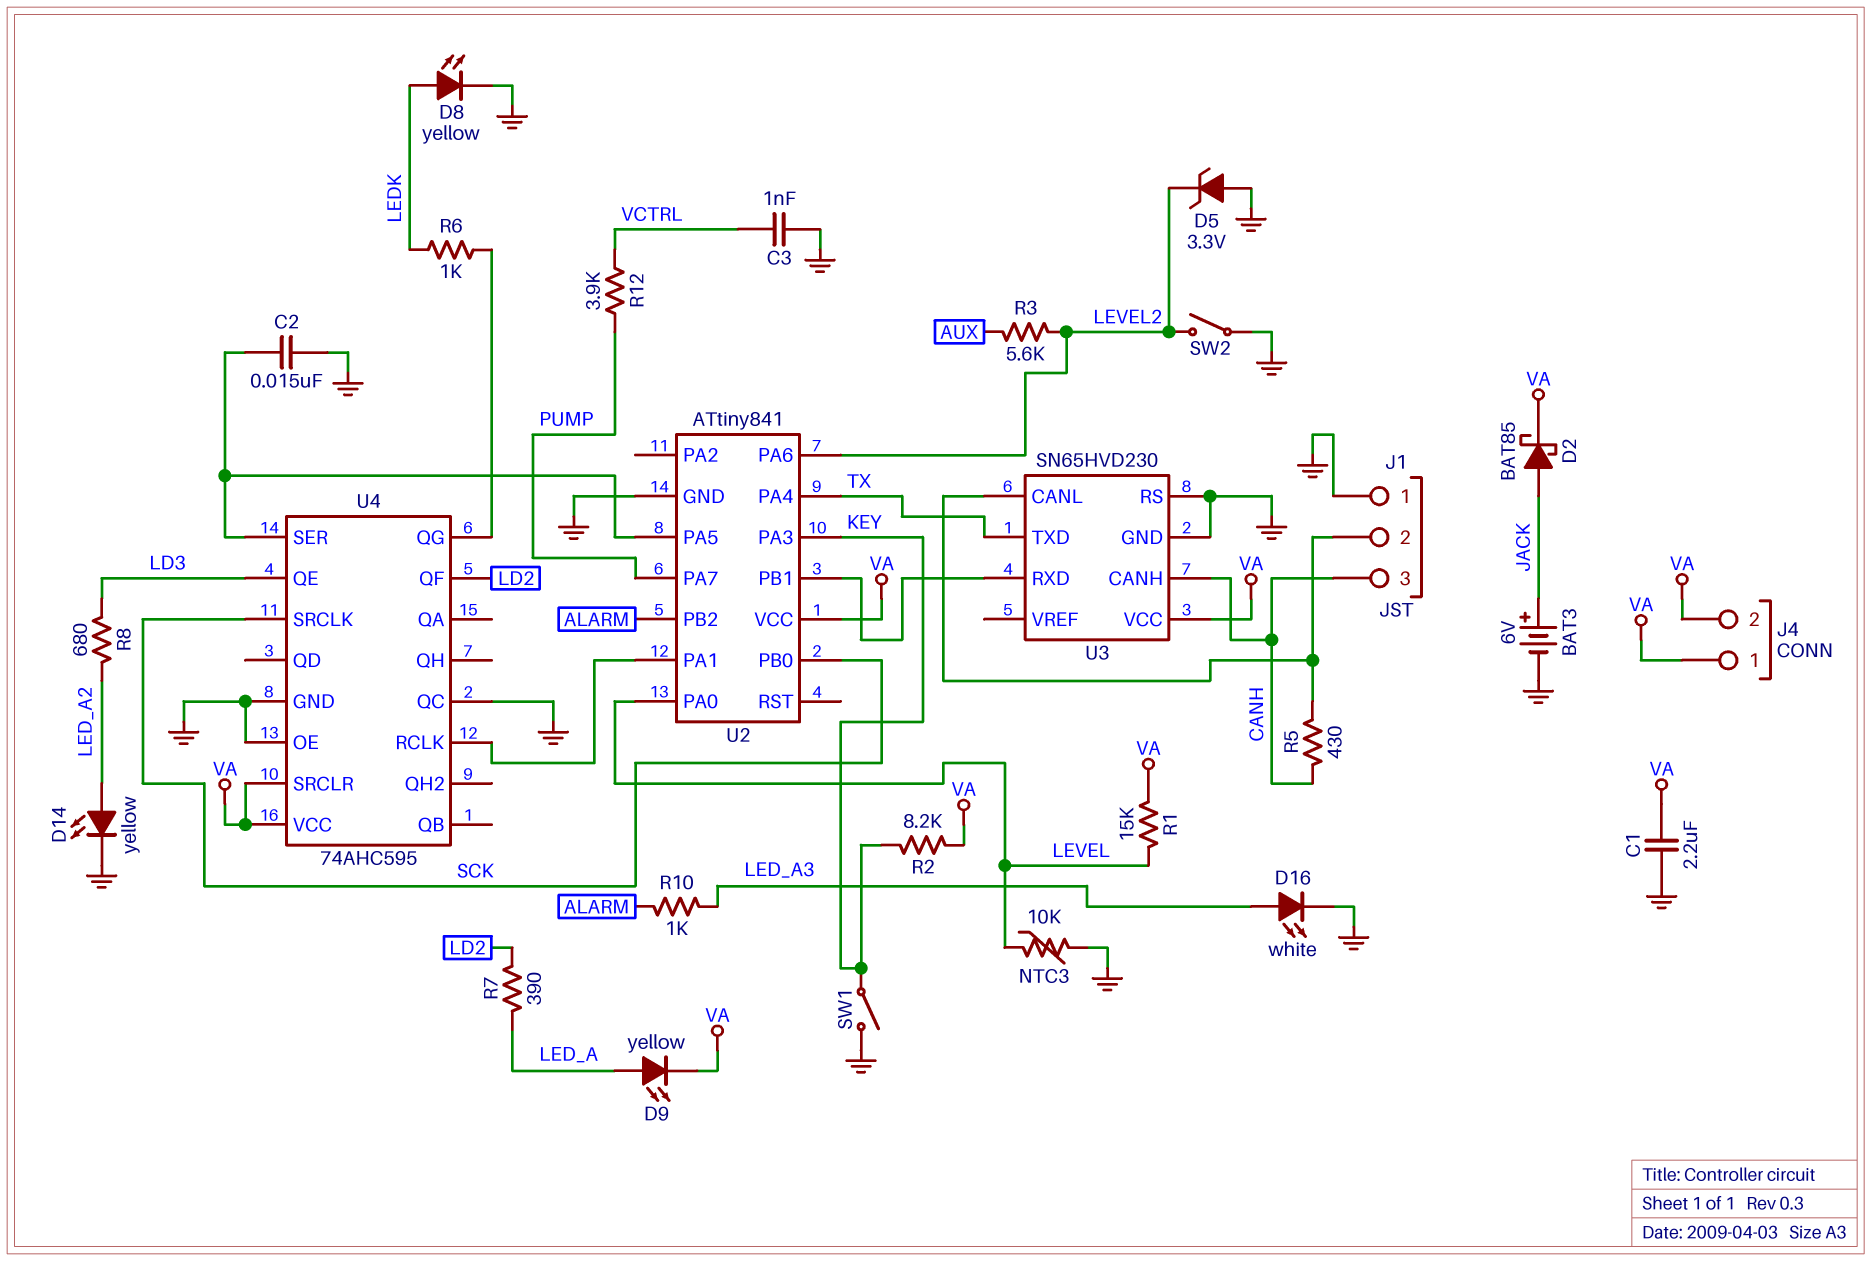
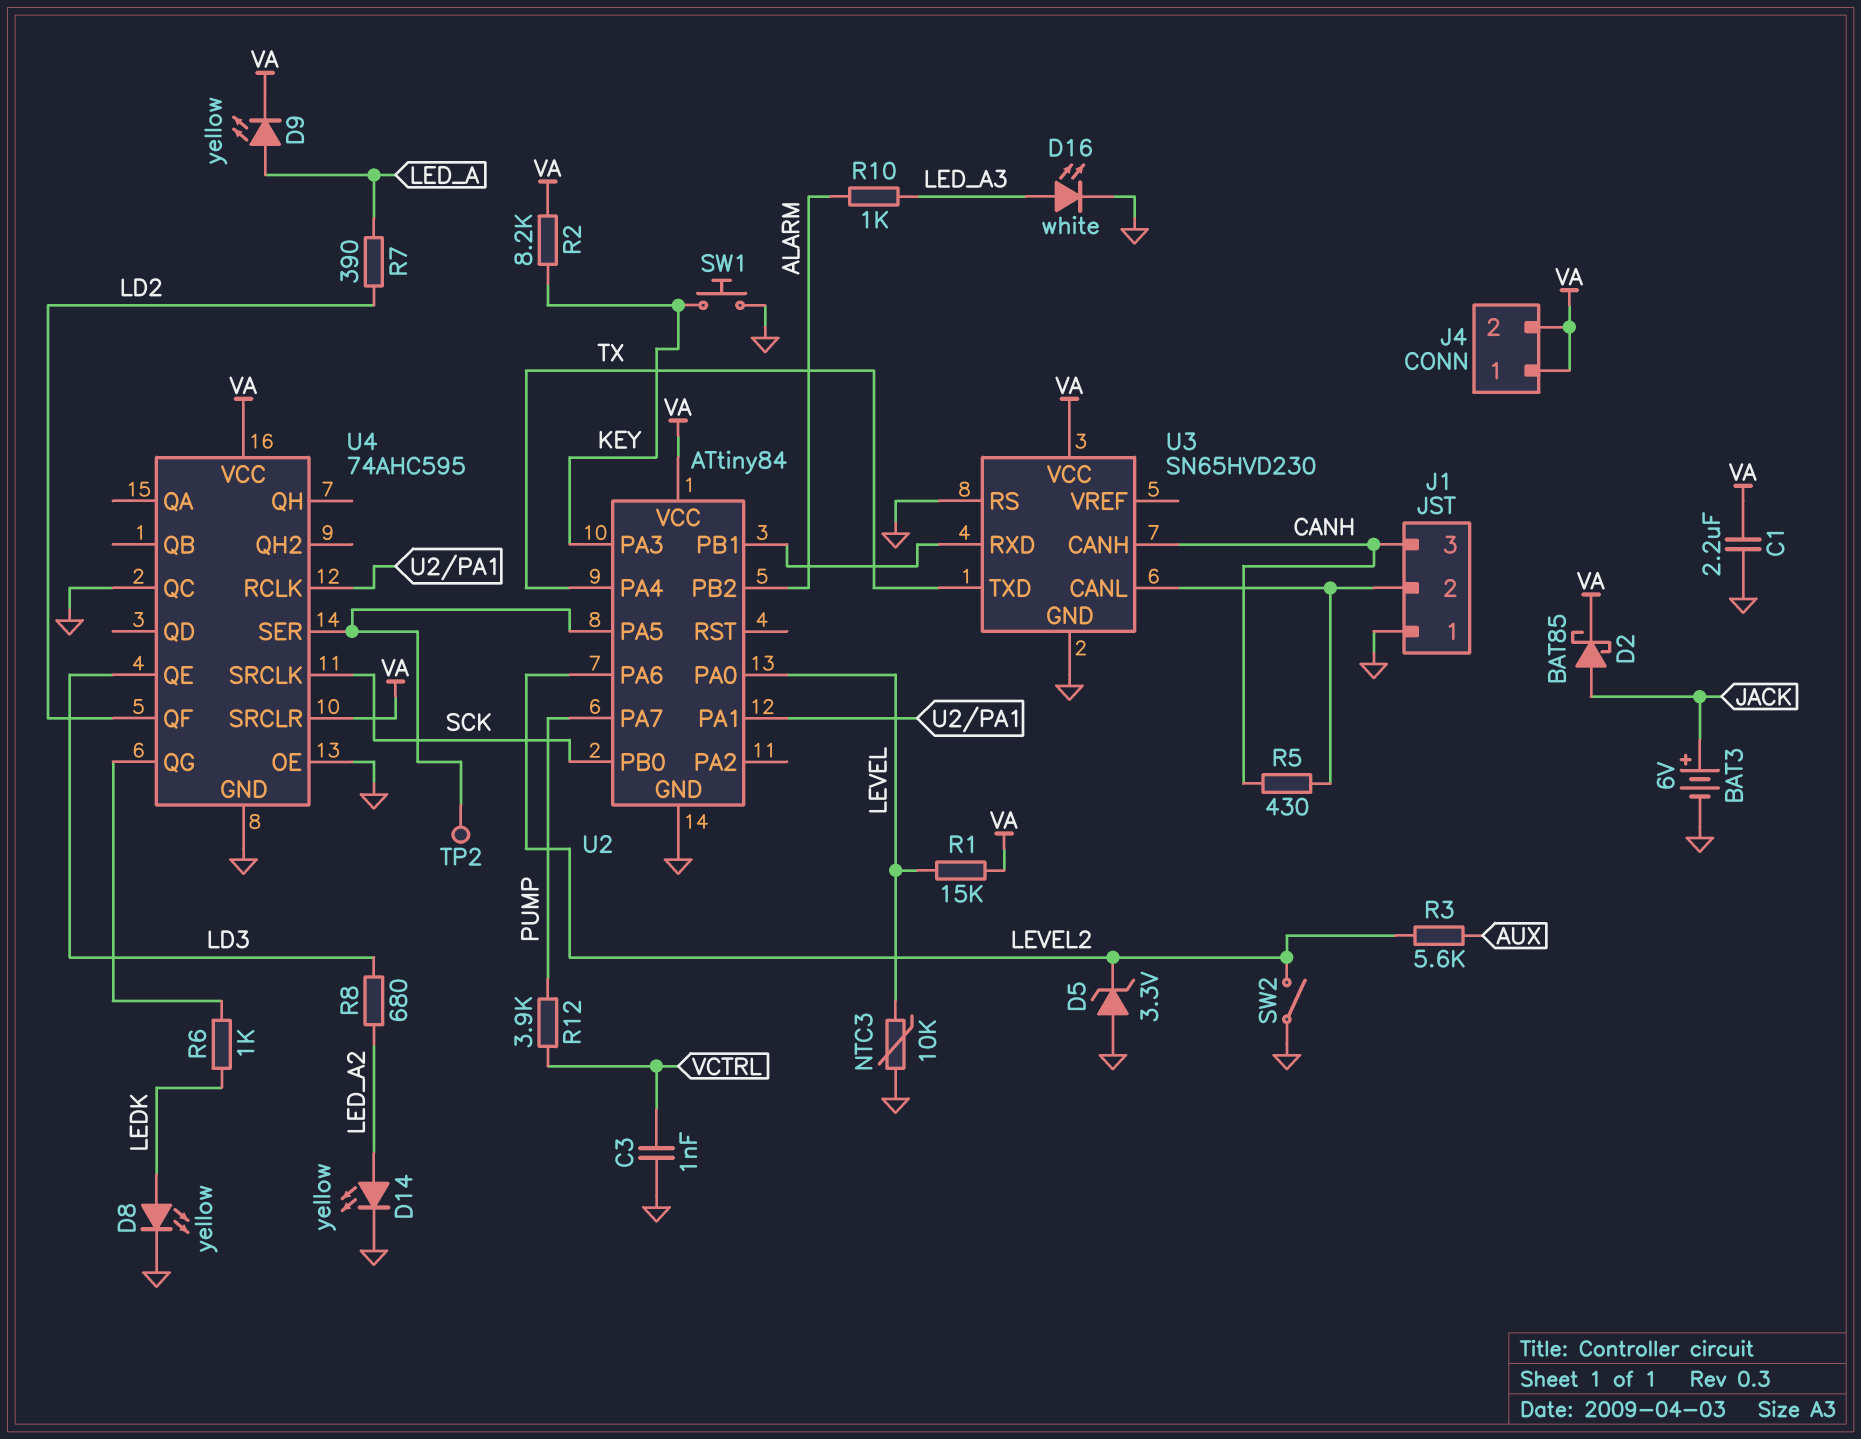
C2: 15nF (GND, U2/PA5) -> none
SW1: switch (GND, KEY) -> button (GND, KEY)
TP2: none -> test point (U2/PA5)
U2: ATtiny841 -> ATtiny84

